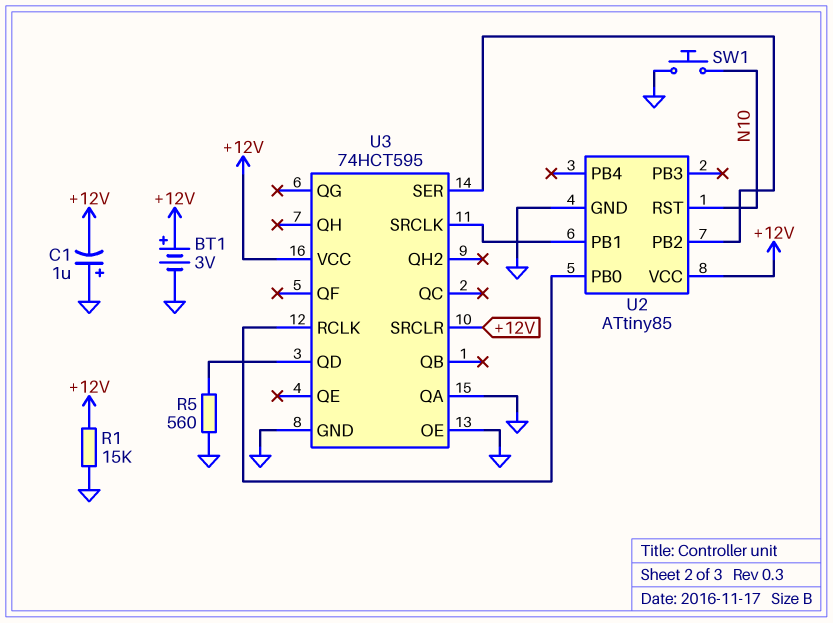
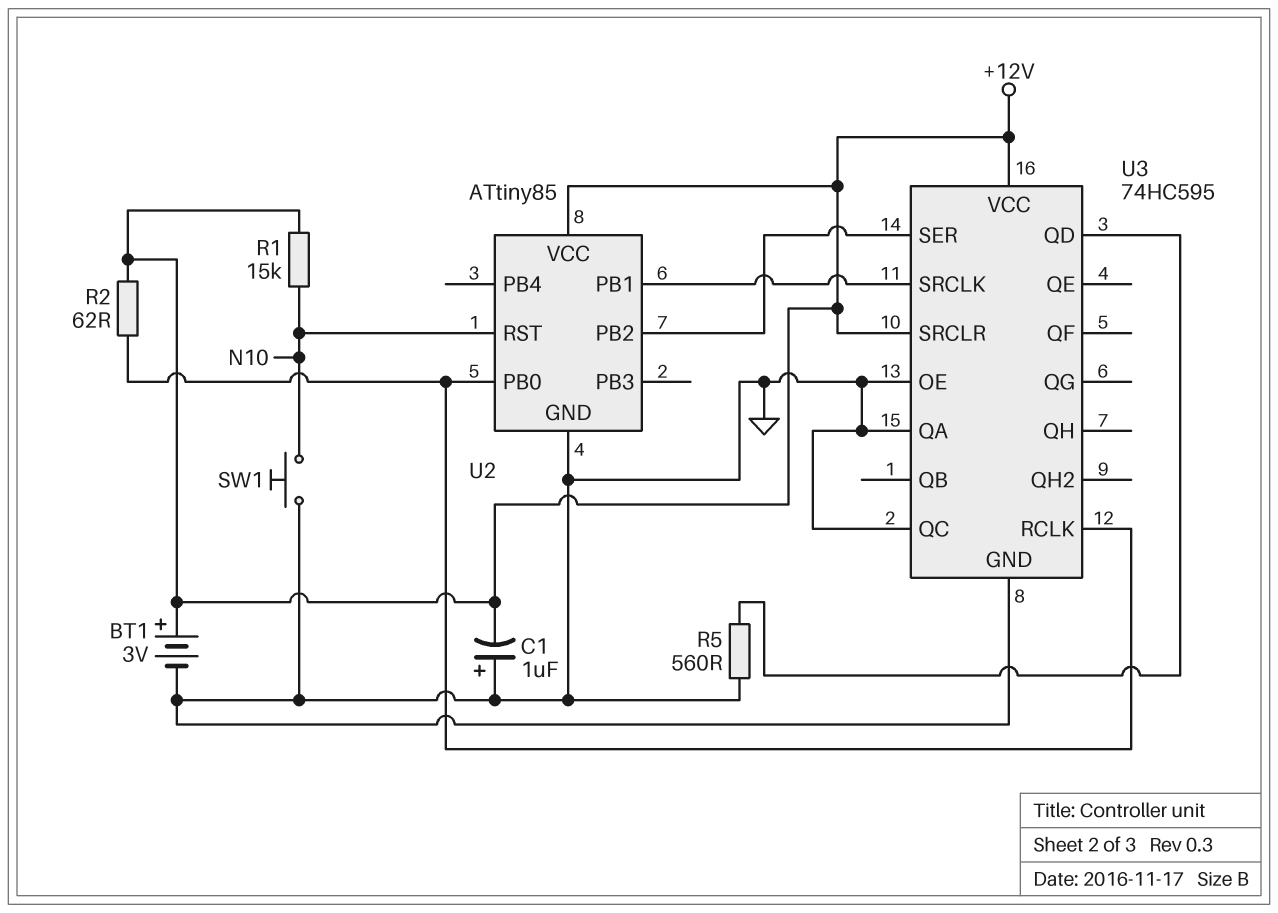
R1: 15k (+12V, GND) -> 15k (+12V, N10)
R2: none -> 62 (+12V, U2/PB0)
U3: 74HCT595 -> 74HC595
U3 pin QC: none -> GND

